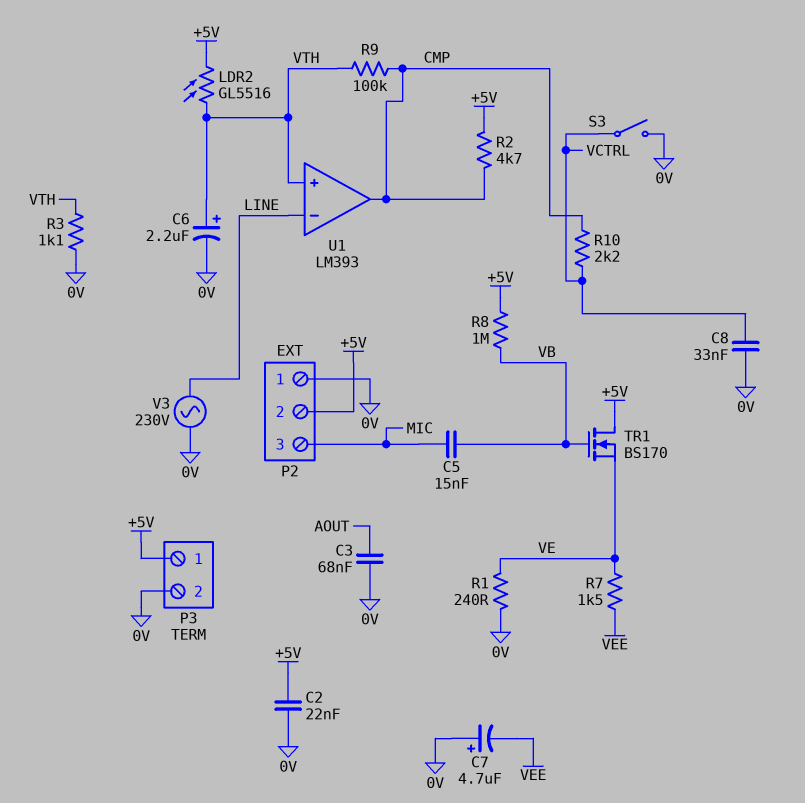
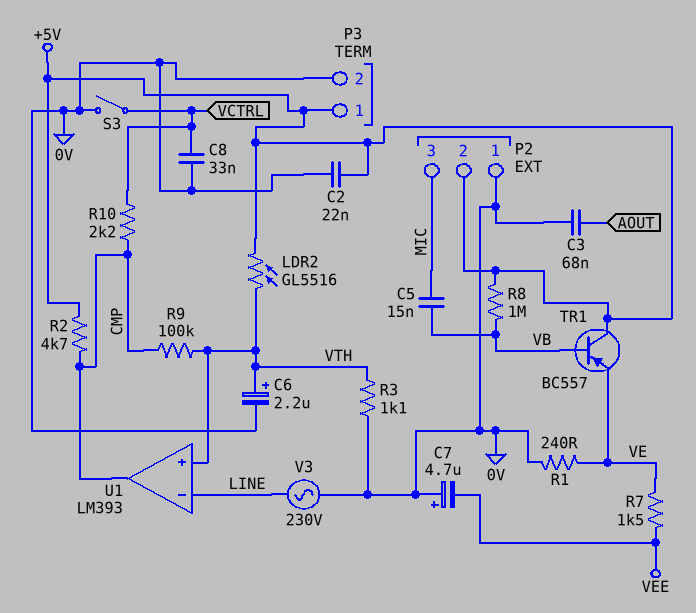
TR1: NMOS BS170 (G VB, D +5V, S VE) -> PNP BC557 (B VB, C +5V, E VE)

